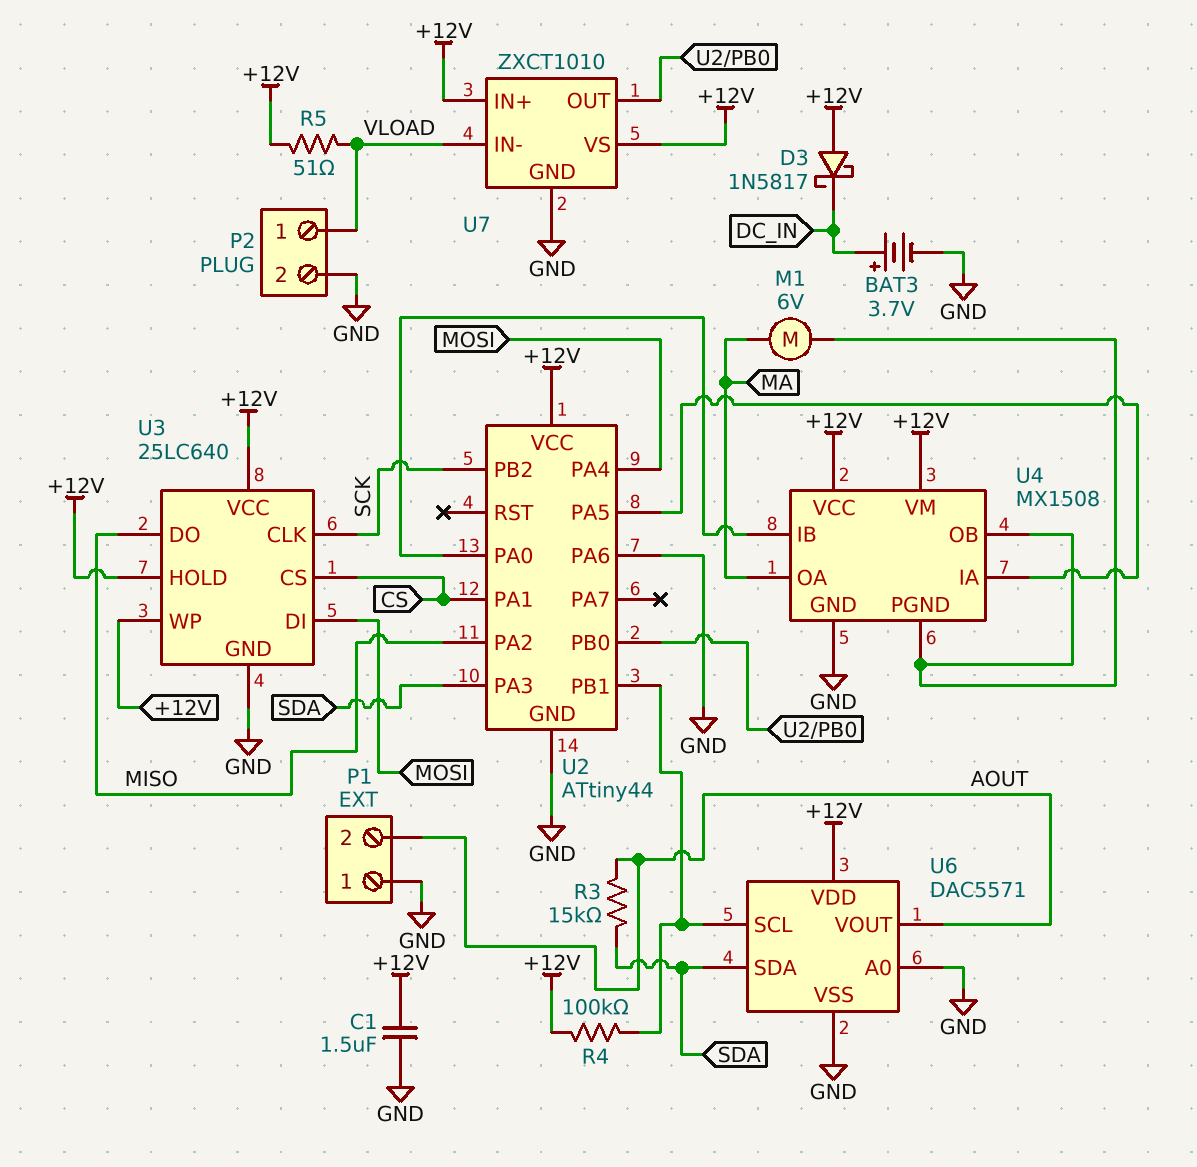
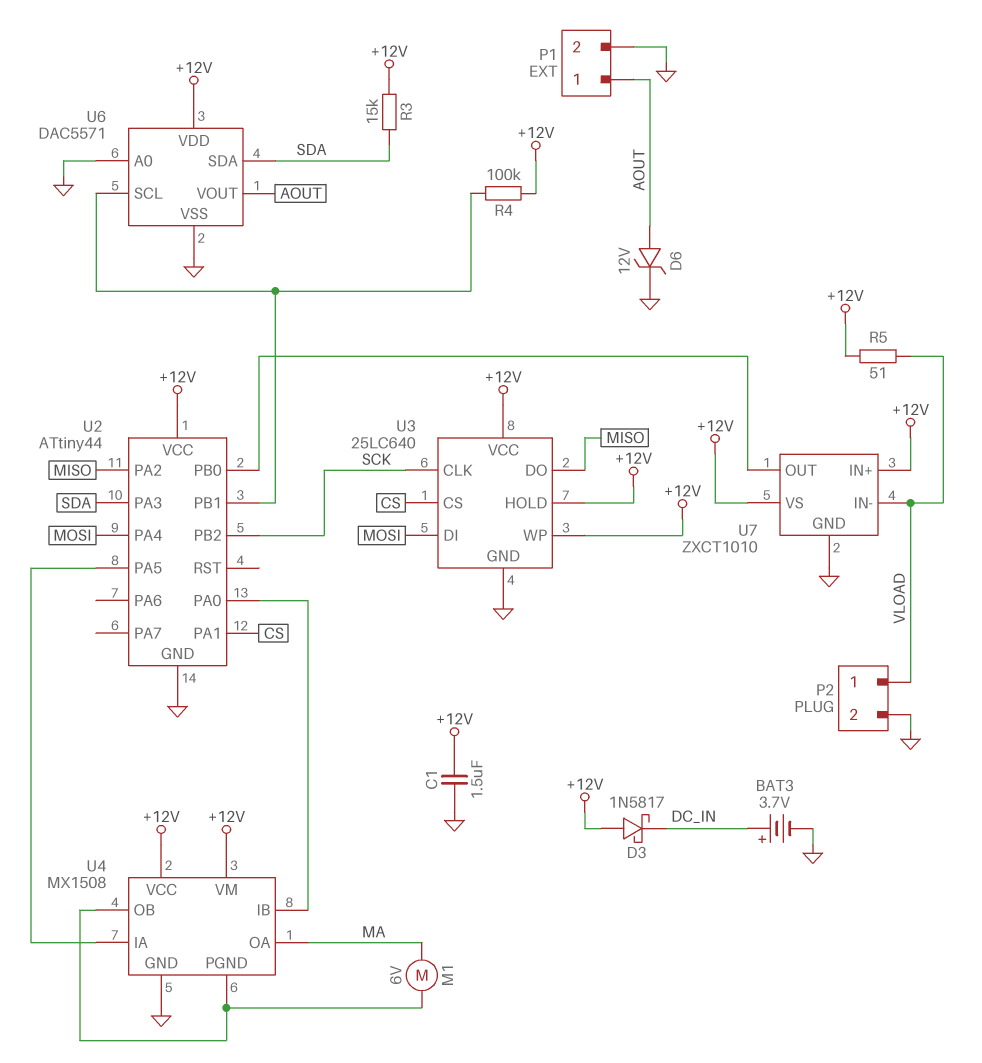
D6: none -> zener 12V (A AOUT, K GND)
P1 pin 1: GND -> AOUT
P1 pin 2: AOUT -> GND
R3: 15k (AOUT, SDA) -> 15k (+12V, SDA)
U2 pin PA6: GND -> none

